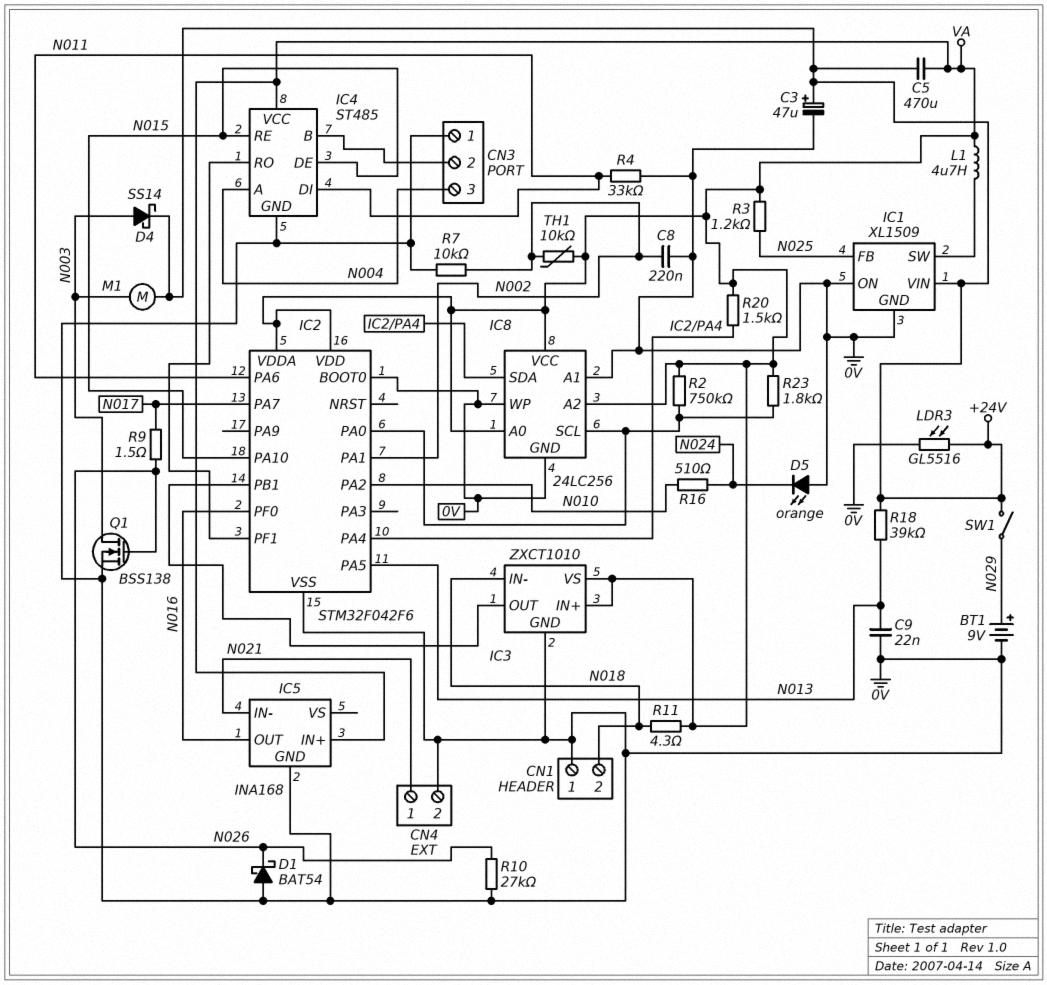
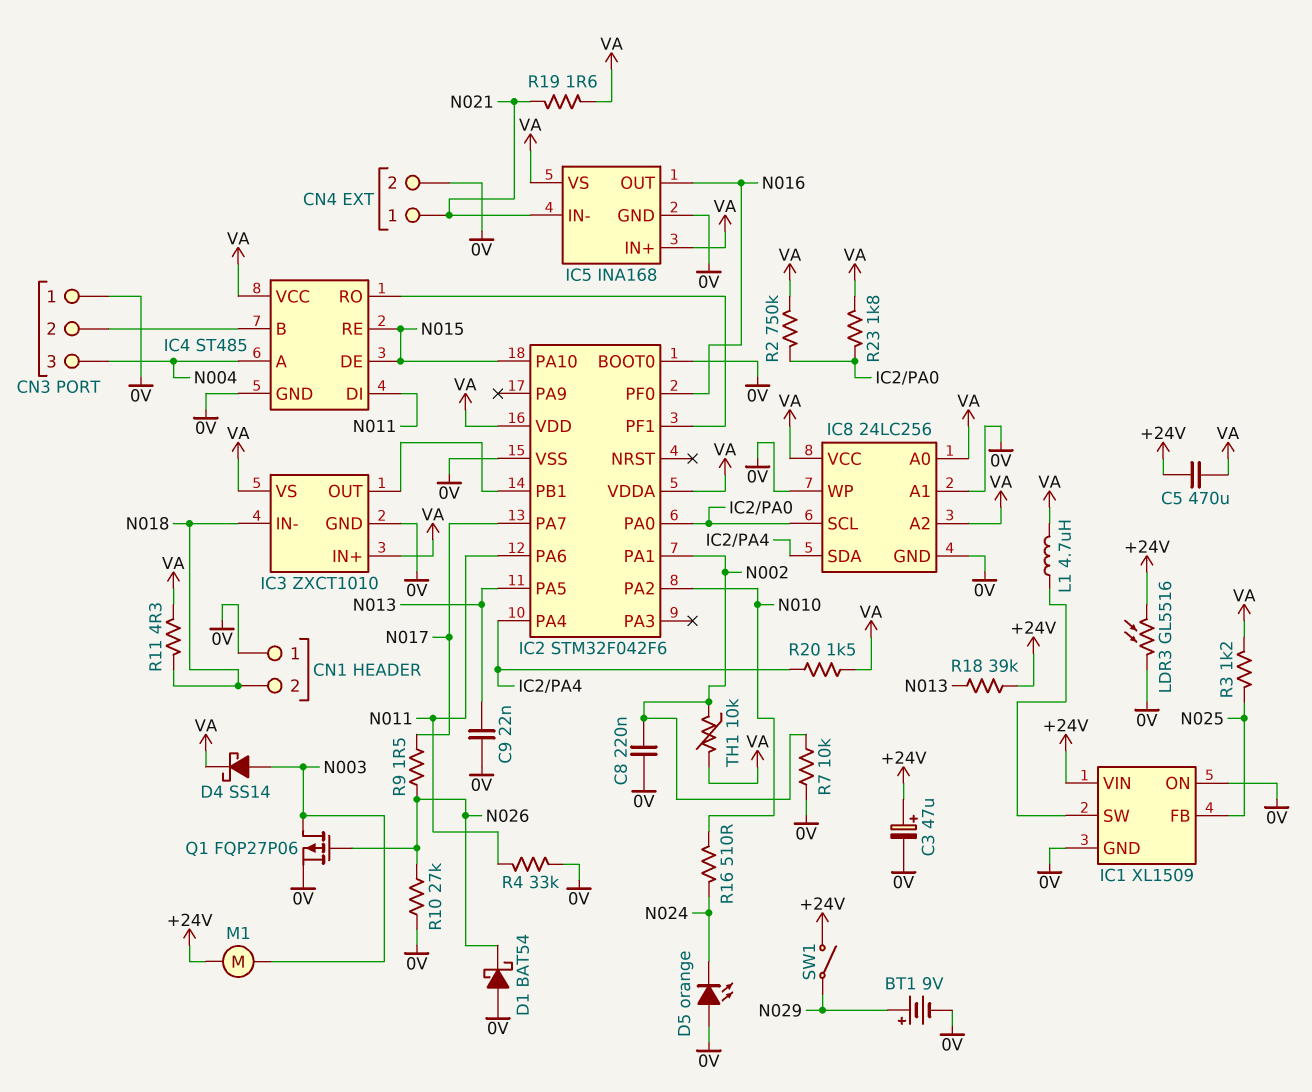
D4: schottky SS14 (A N003, K +24V) -> schottky SS14 (A N003, K VA)
IC5 pin VS: none -> VA
Q1: NMOS BSS138 (G N026, D N003, S 0V) -> PMOS FQP27P06 (G N026, D N003, S 0V)
R19: none -> 1.6 (N021, VA)

